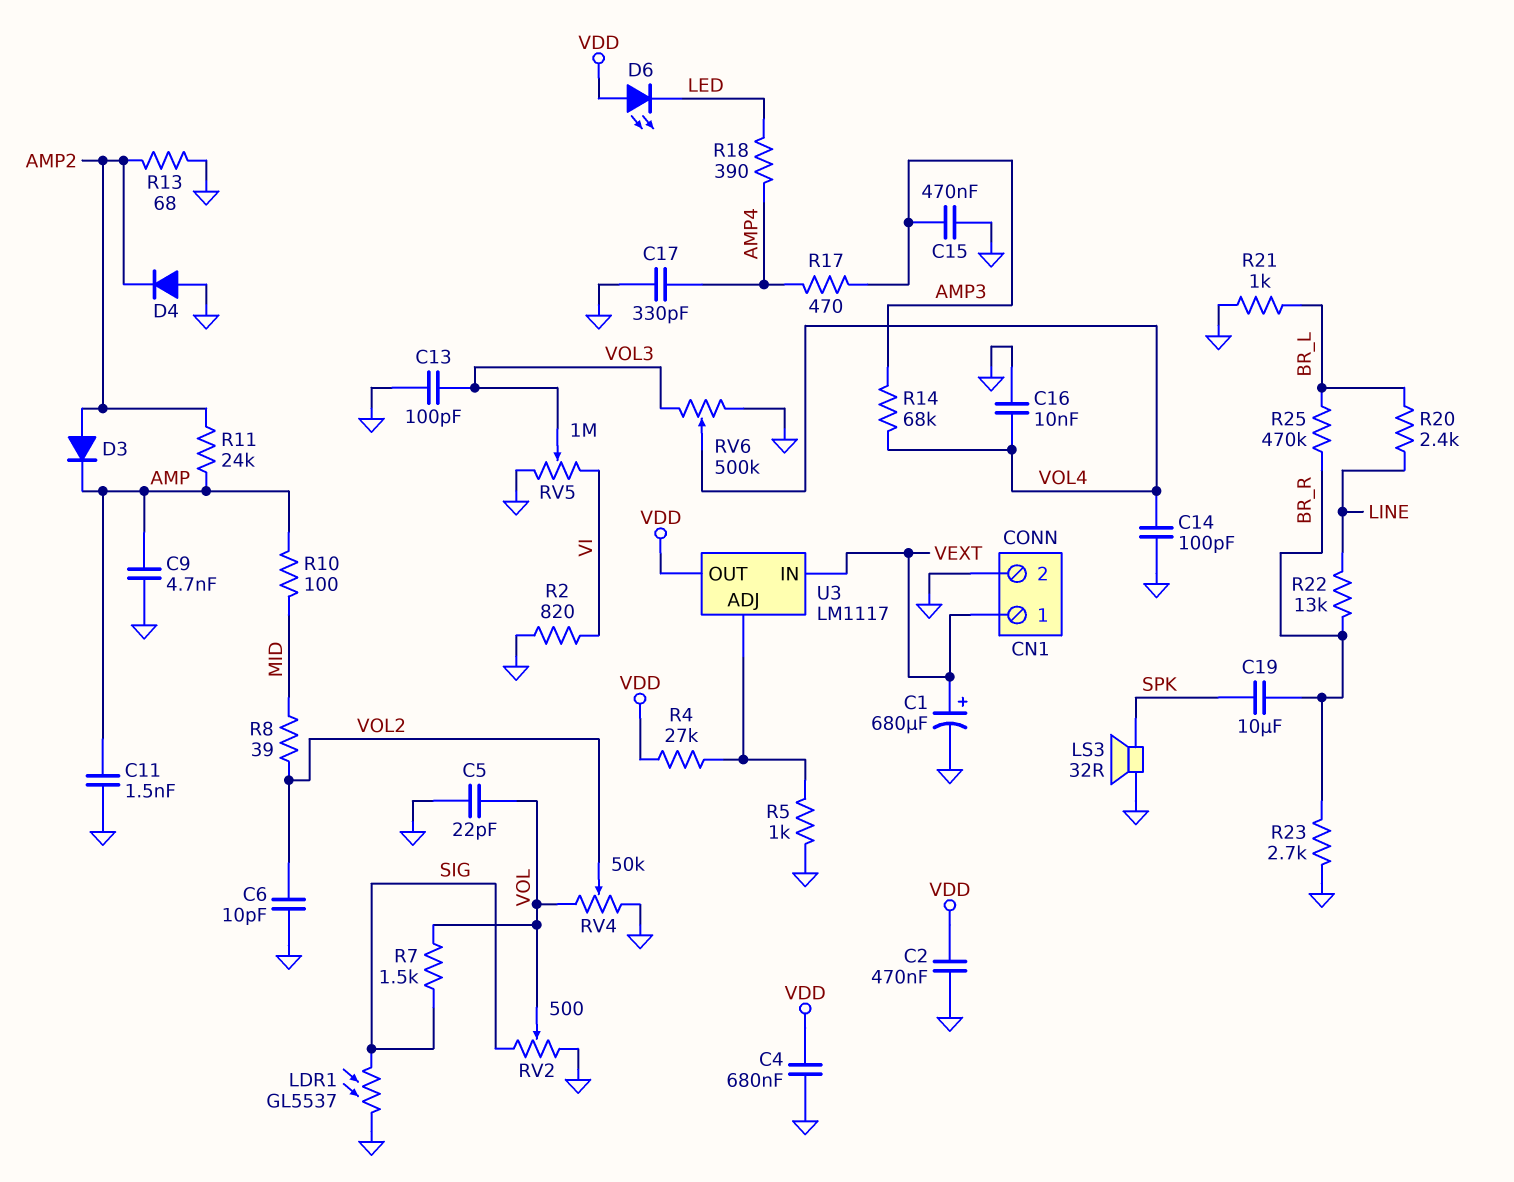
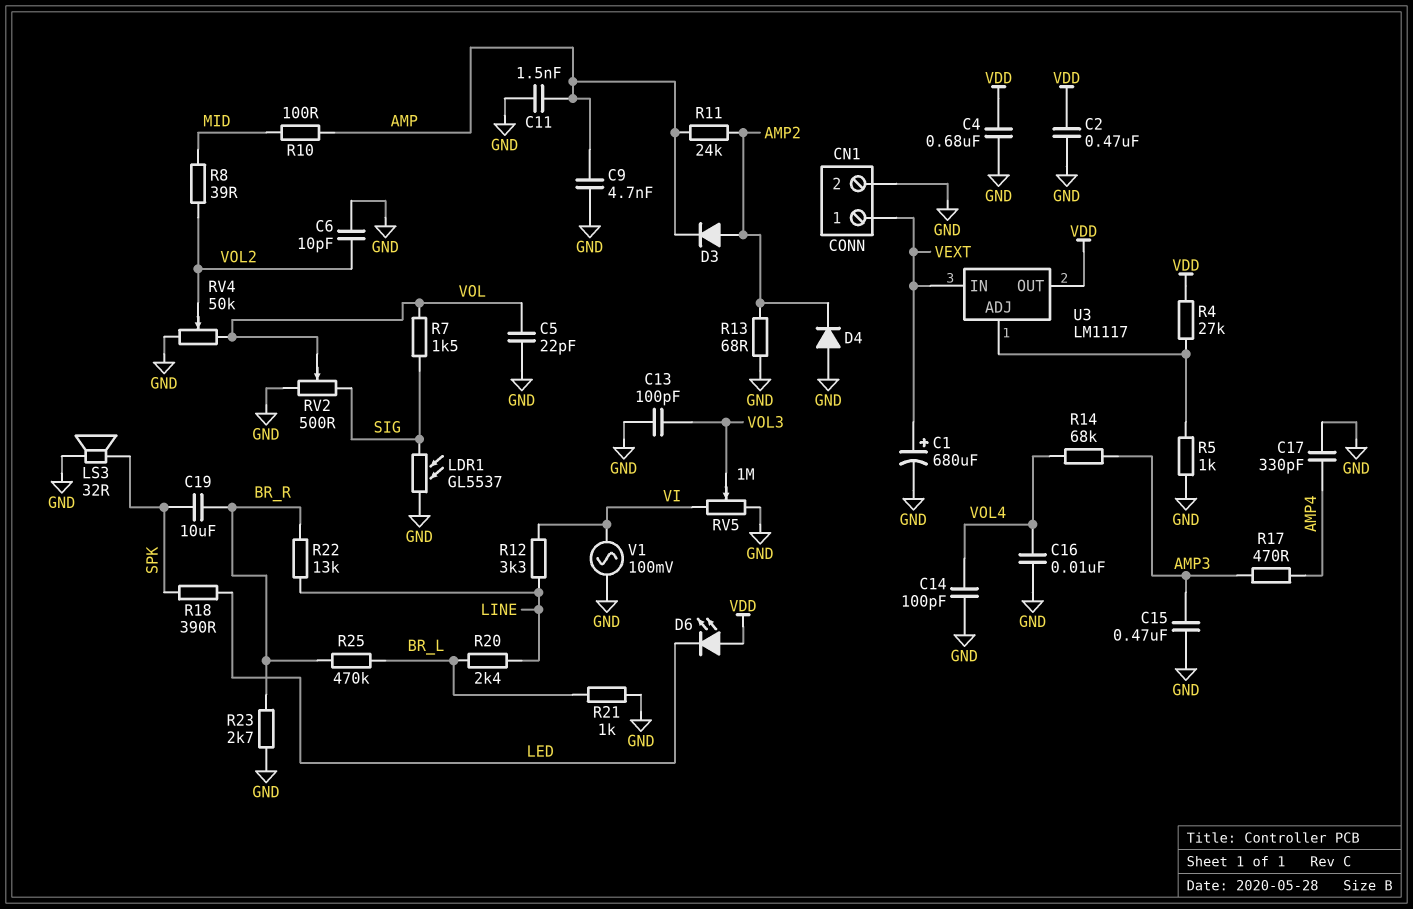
R2: 820 (GND, VI) -> none
R12: none -> 3.3k (LINE, VI)
R18: 390 (AMP4, LED) -> 390 (LED, SPK)
RV6: 500k (GND, VOL3, wiper VOL4) -> none
V1: none -> AC 100mV (GND, VI)

